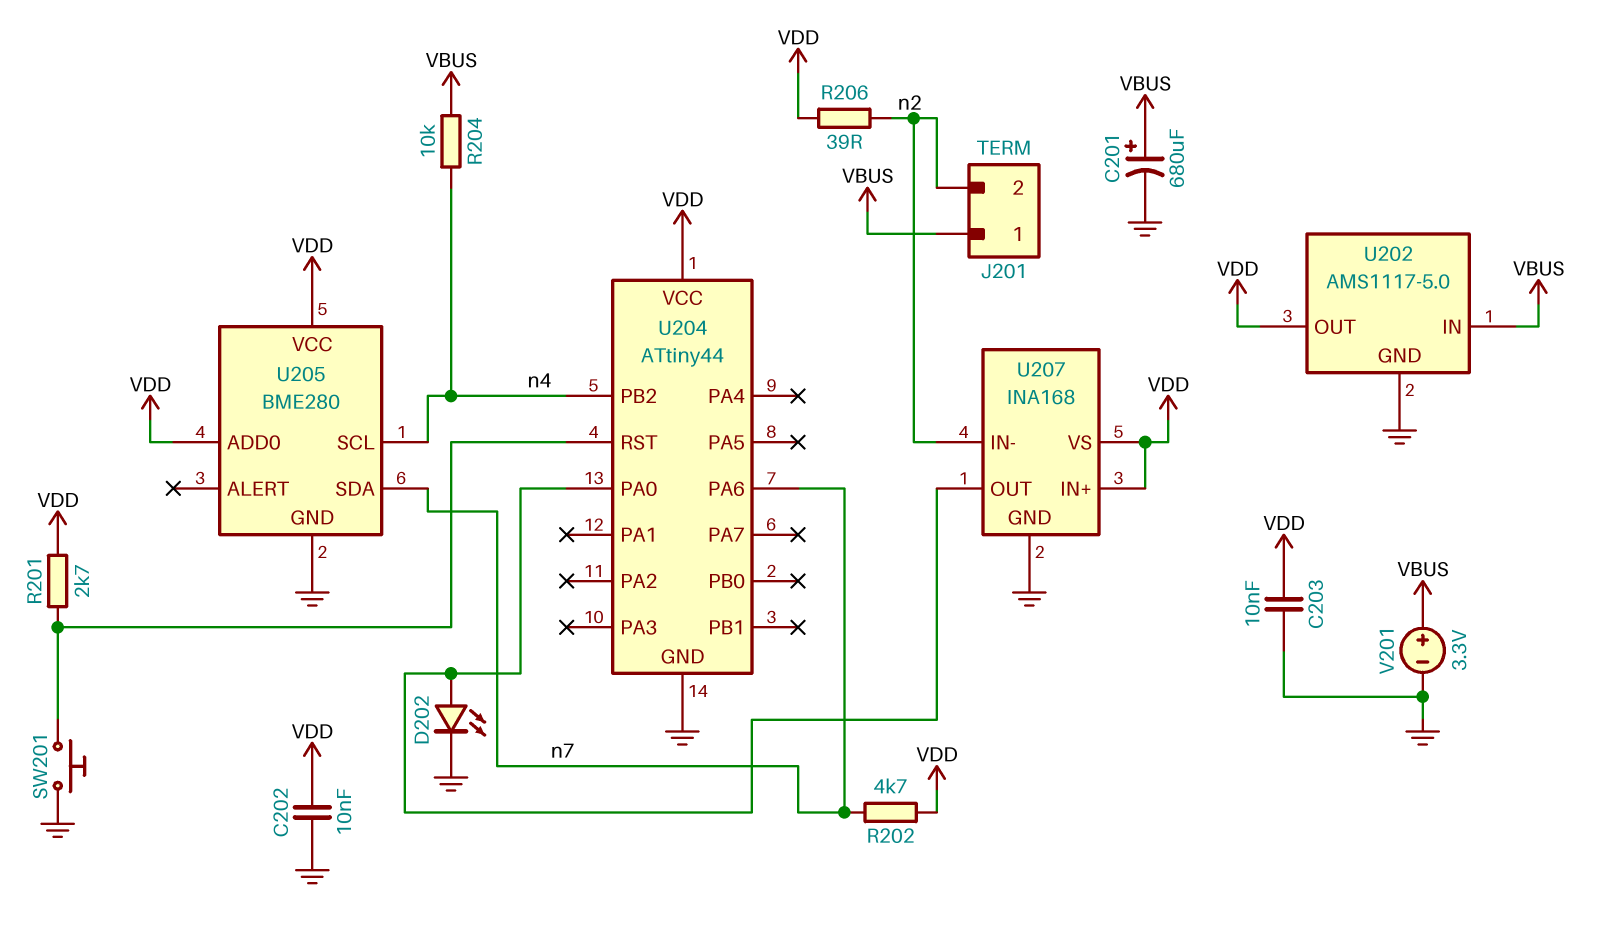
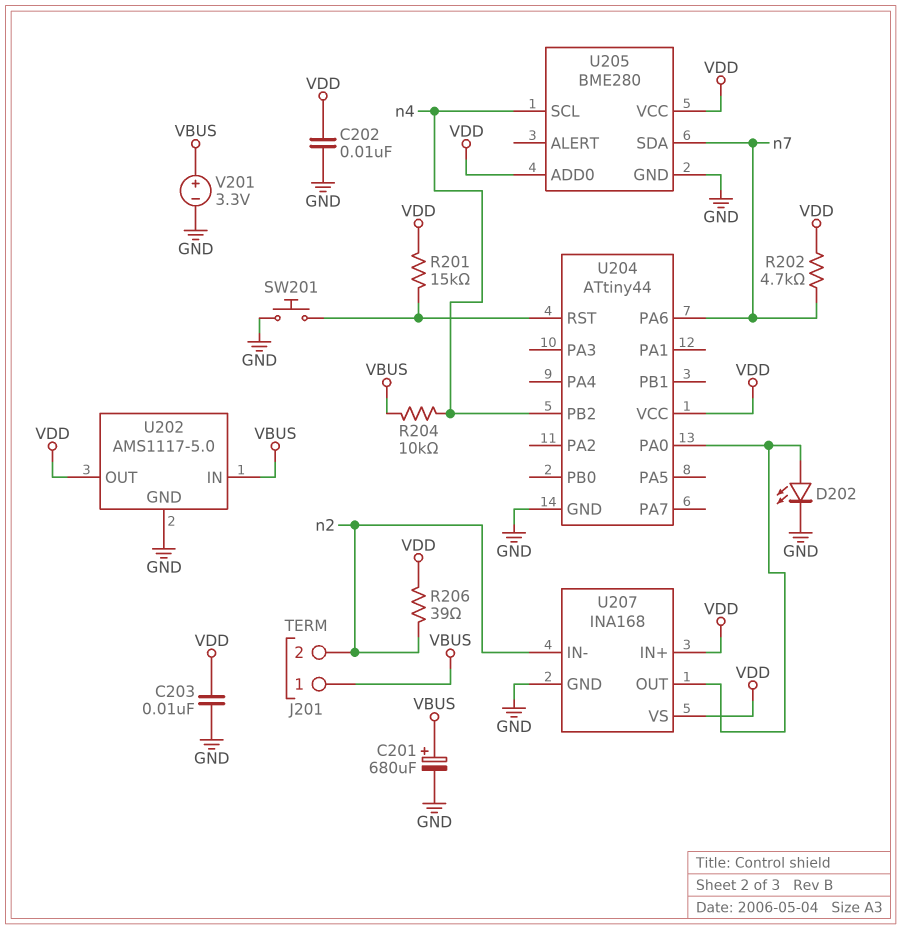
R201: 2.7k (U204/RST, VDD) -> 15k (U204/RST, VDD)

